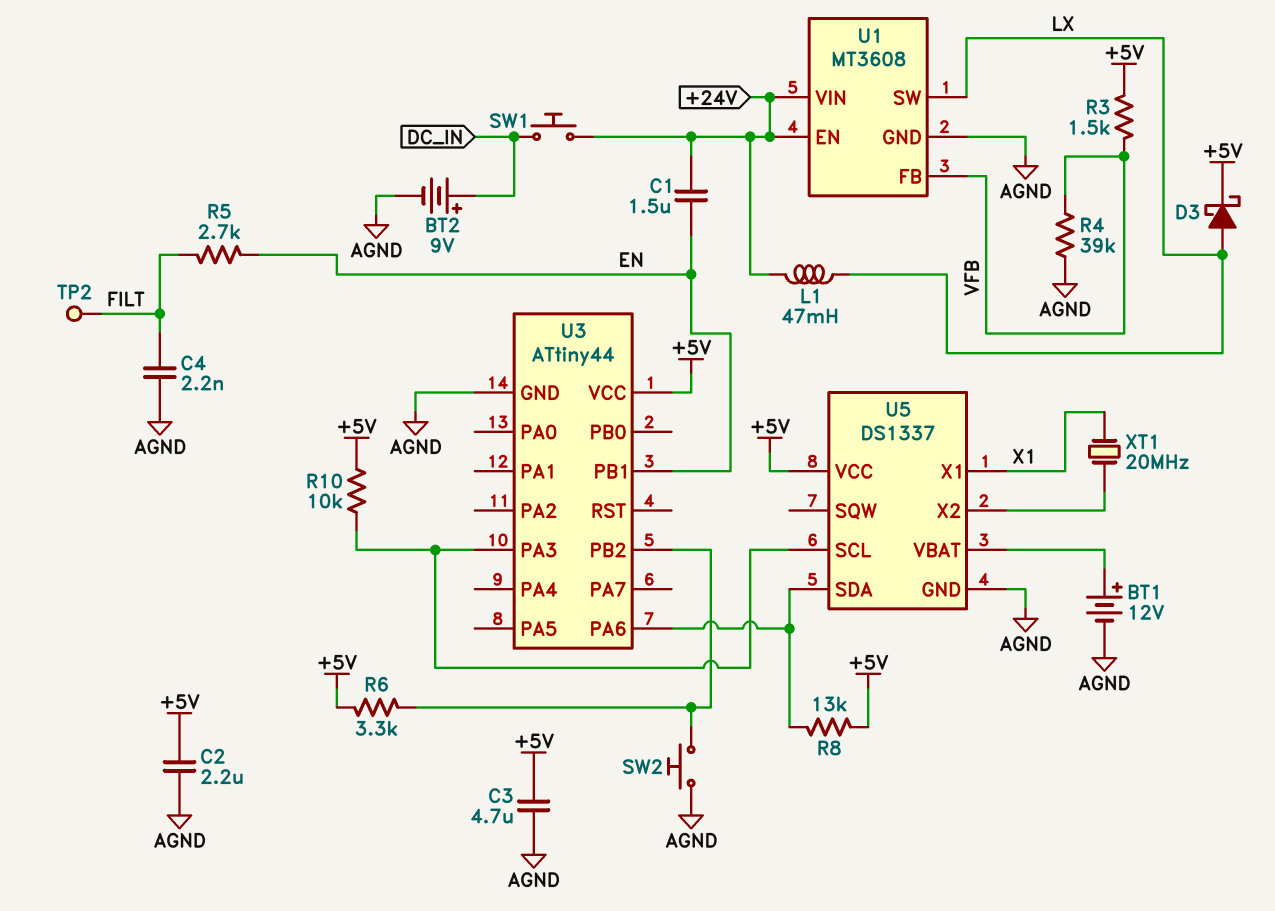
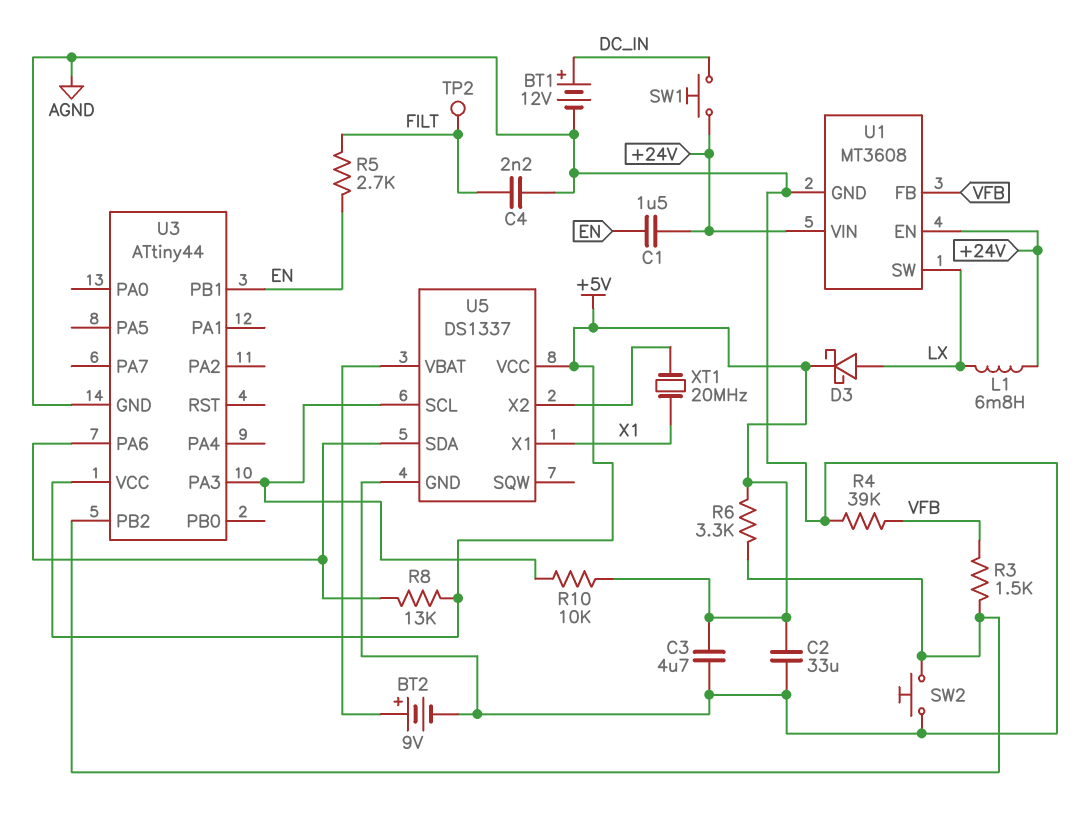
BT1: 12V (plus U5/VBAT, minus AGND) -> 12V (plus DC_IN, minus AGND)
BT2: 9V (plus DC_IN, minus AGND) -> 9V (plus U5/VBAT, minus AGND)
C2: 2.2uF (+5V, AGND) -> 33uF (+5V, AGND)
L1: 47mH (+24V, LX) -> 6.8mH (+24V, LX)
R3: 1.5k (+5V, VFB) -> 1.5k (U3/PB2, VFB)

